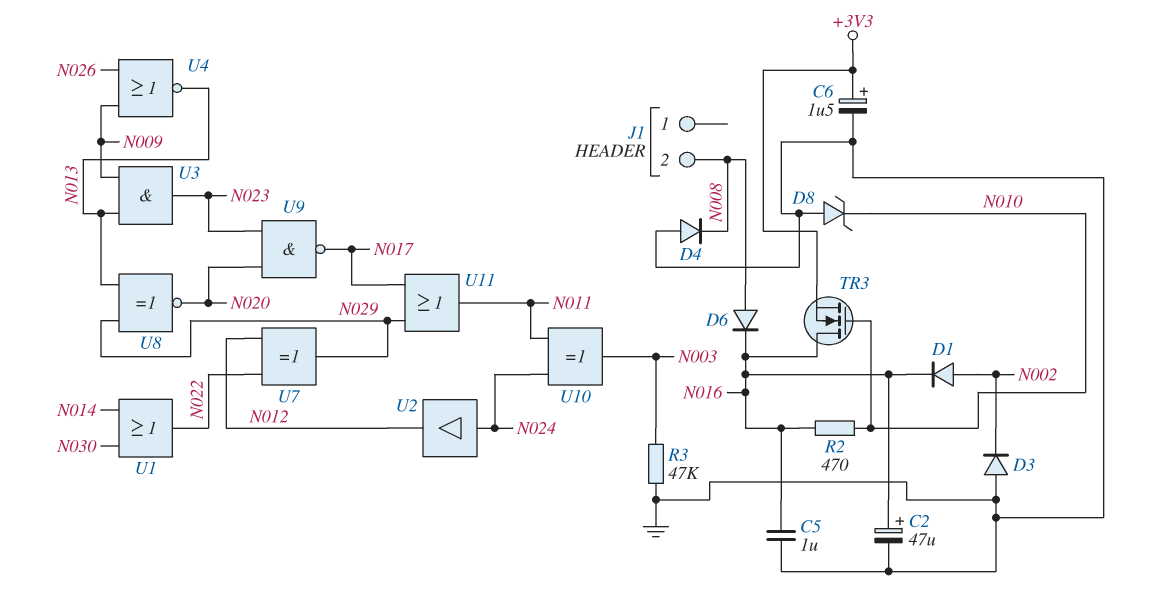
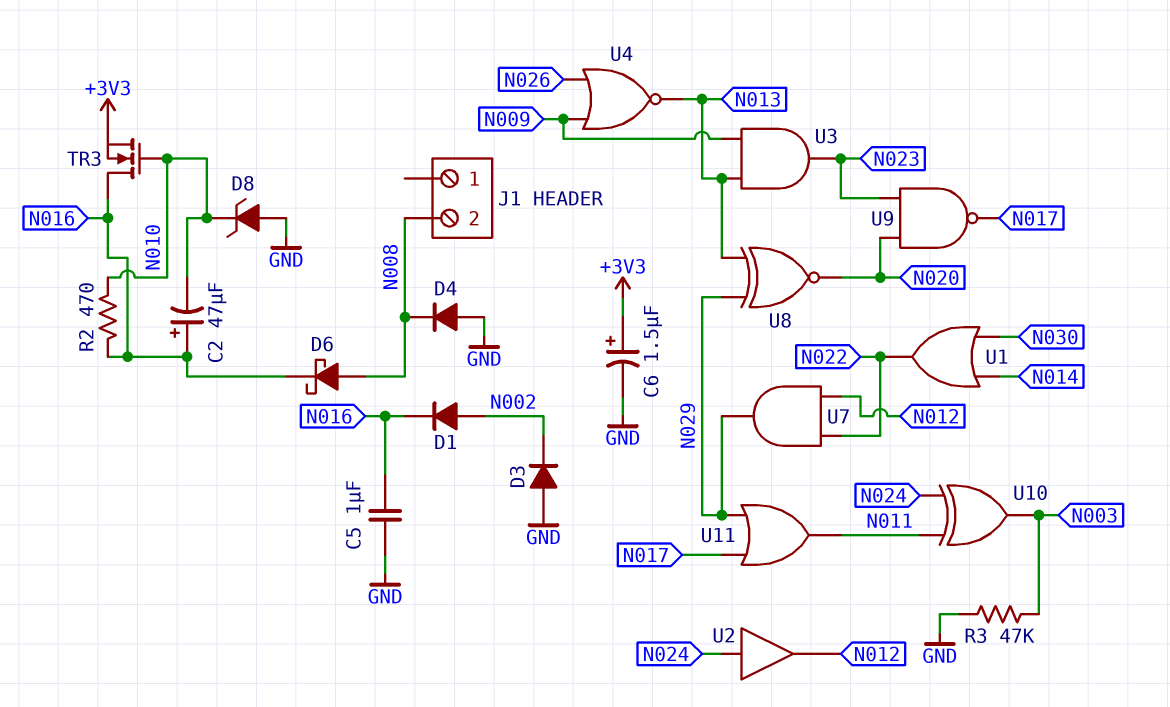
C2: 47uF (plus N016, minus GND) -> 47uF (plus N016, minus N010)
D6: diode (A N008, K N016) -> schottky (A N008, K N016)
U7: XOR (in N012, in N022, out N029) -> AND (in N012, in N022, out N029)

